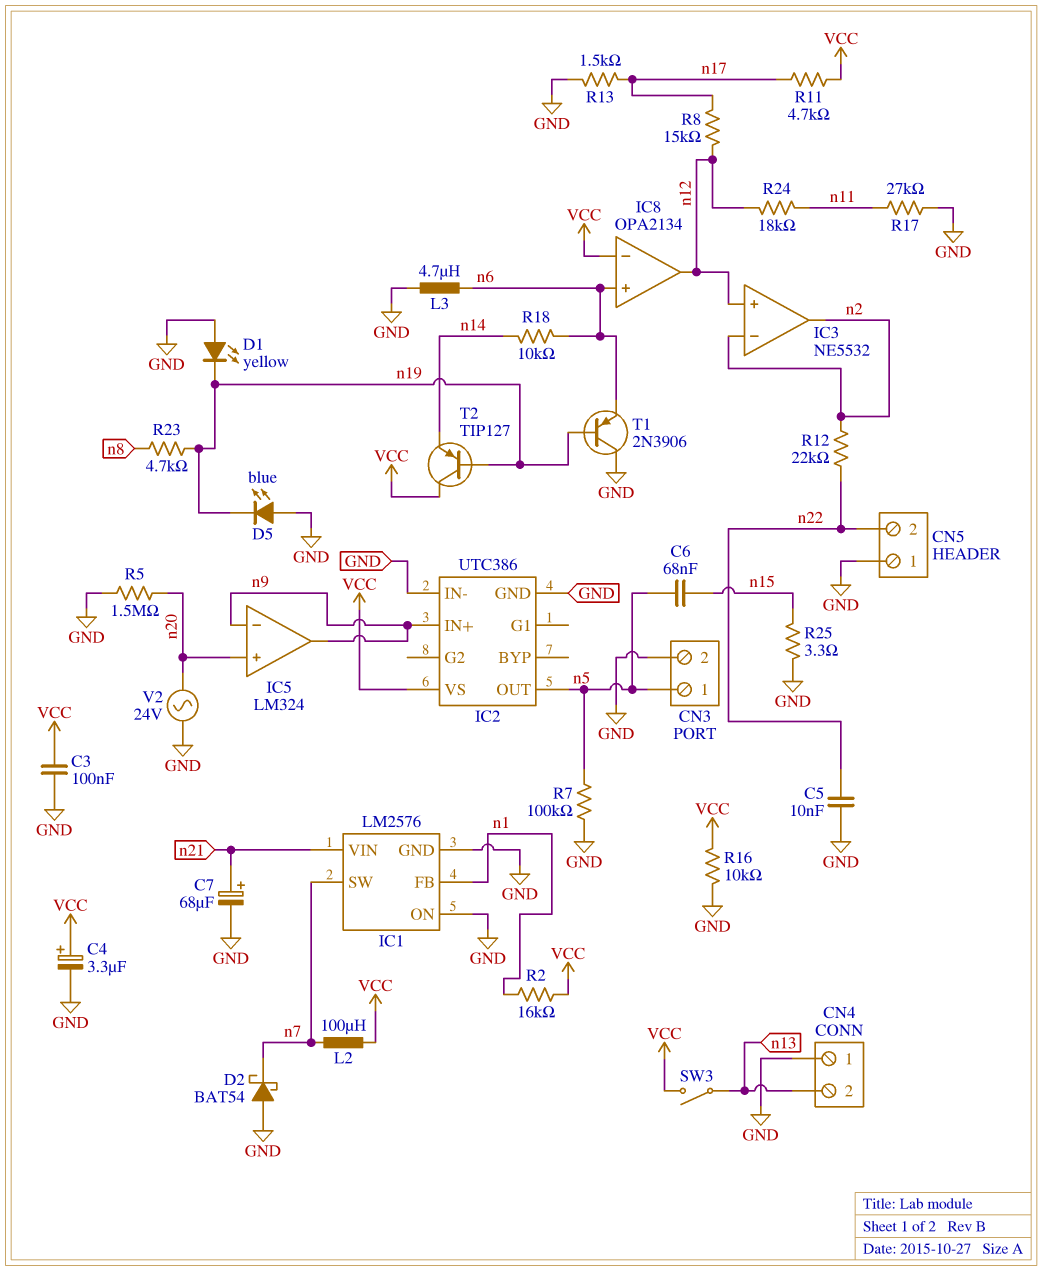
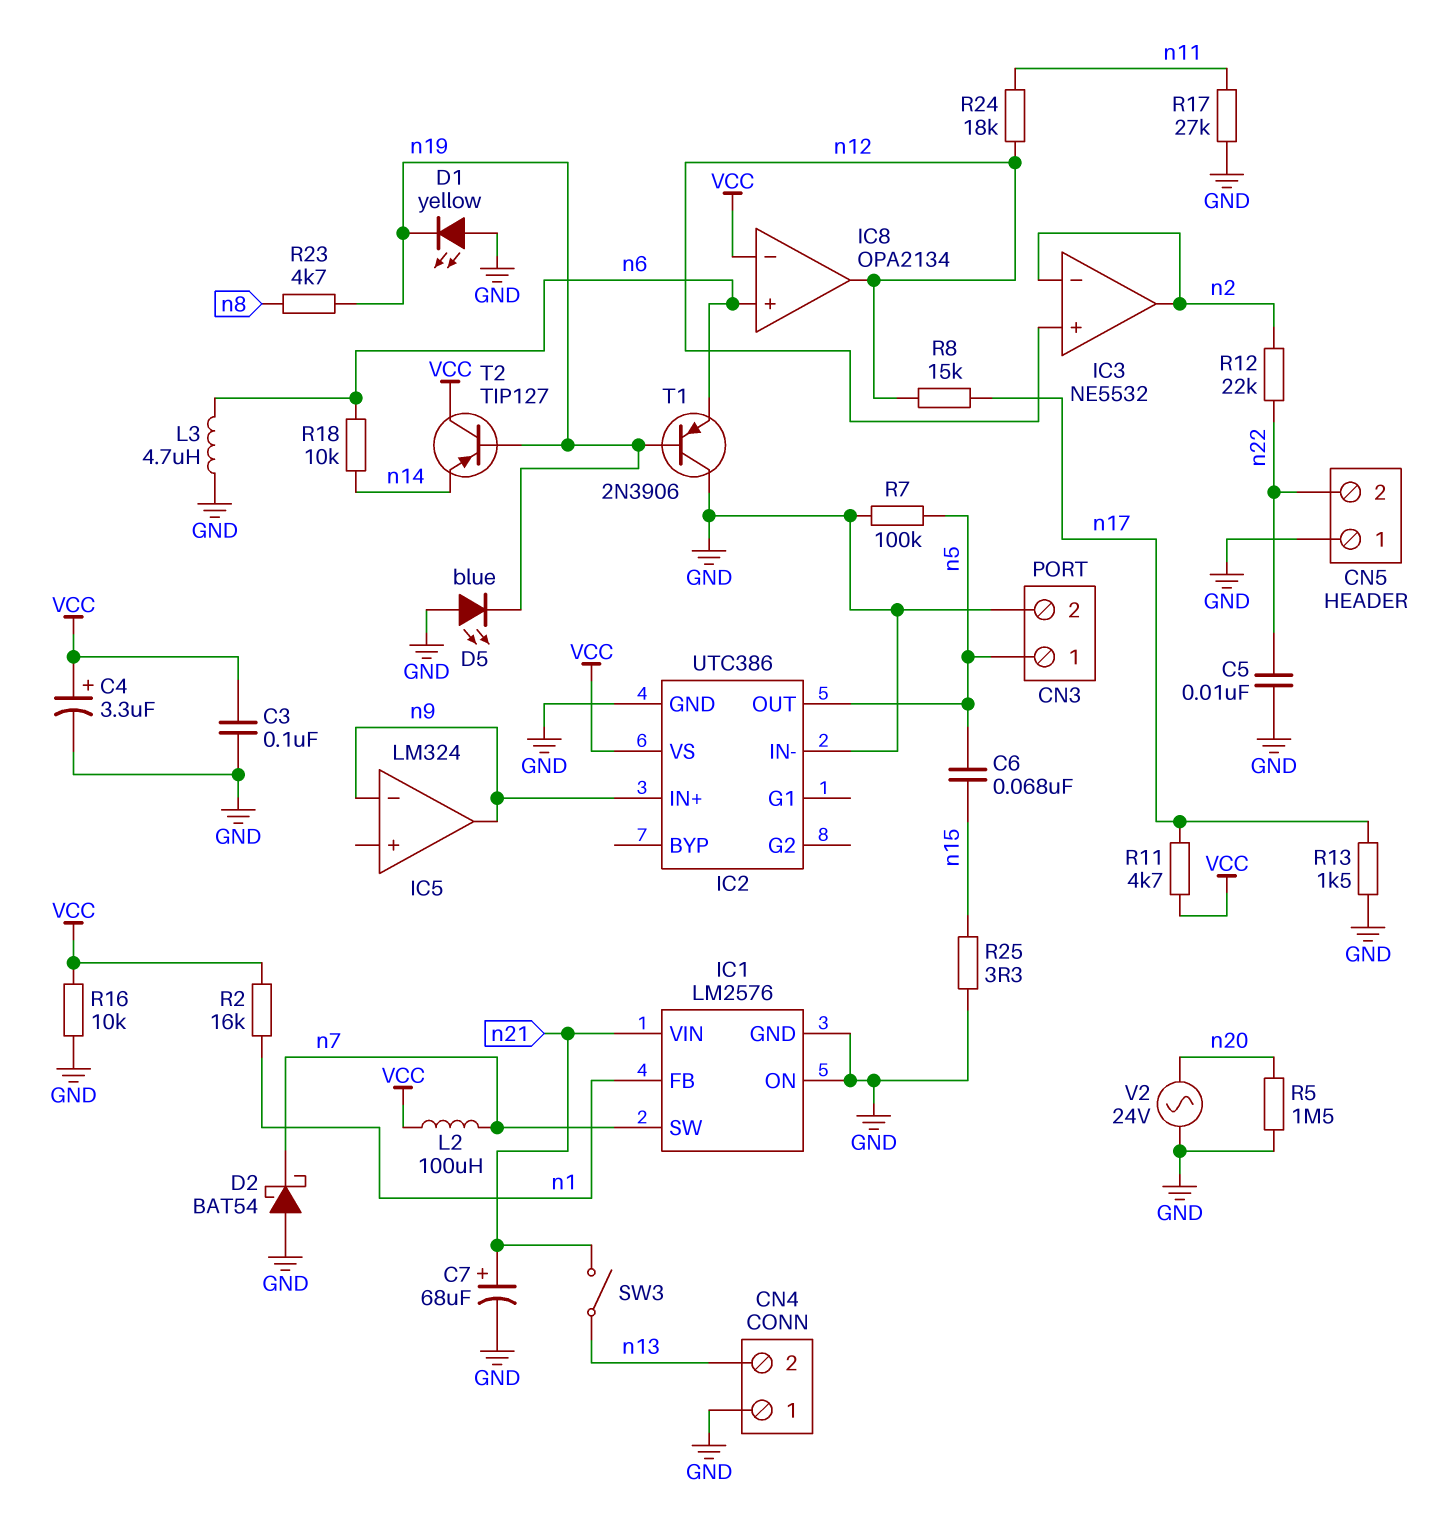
IC5 pin in+: n20 -> none
SW3: switch (VCC, n13) -> switch (n13, n21)

